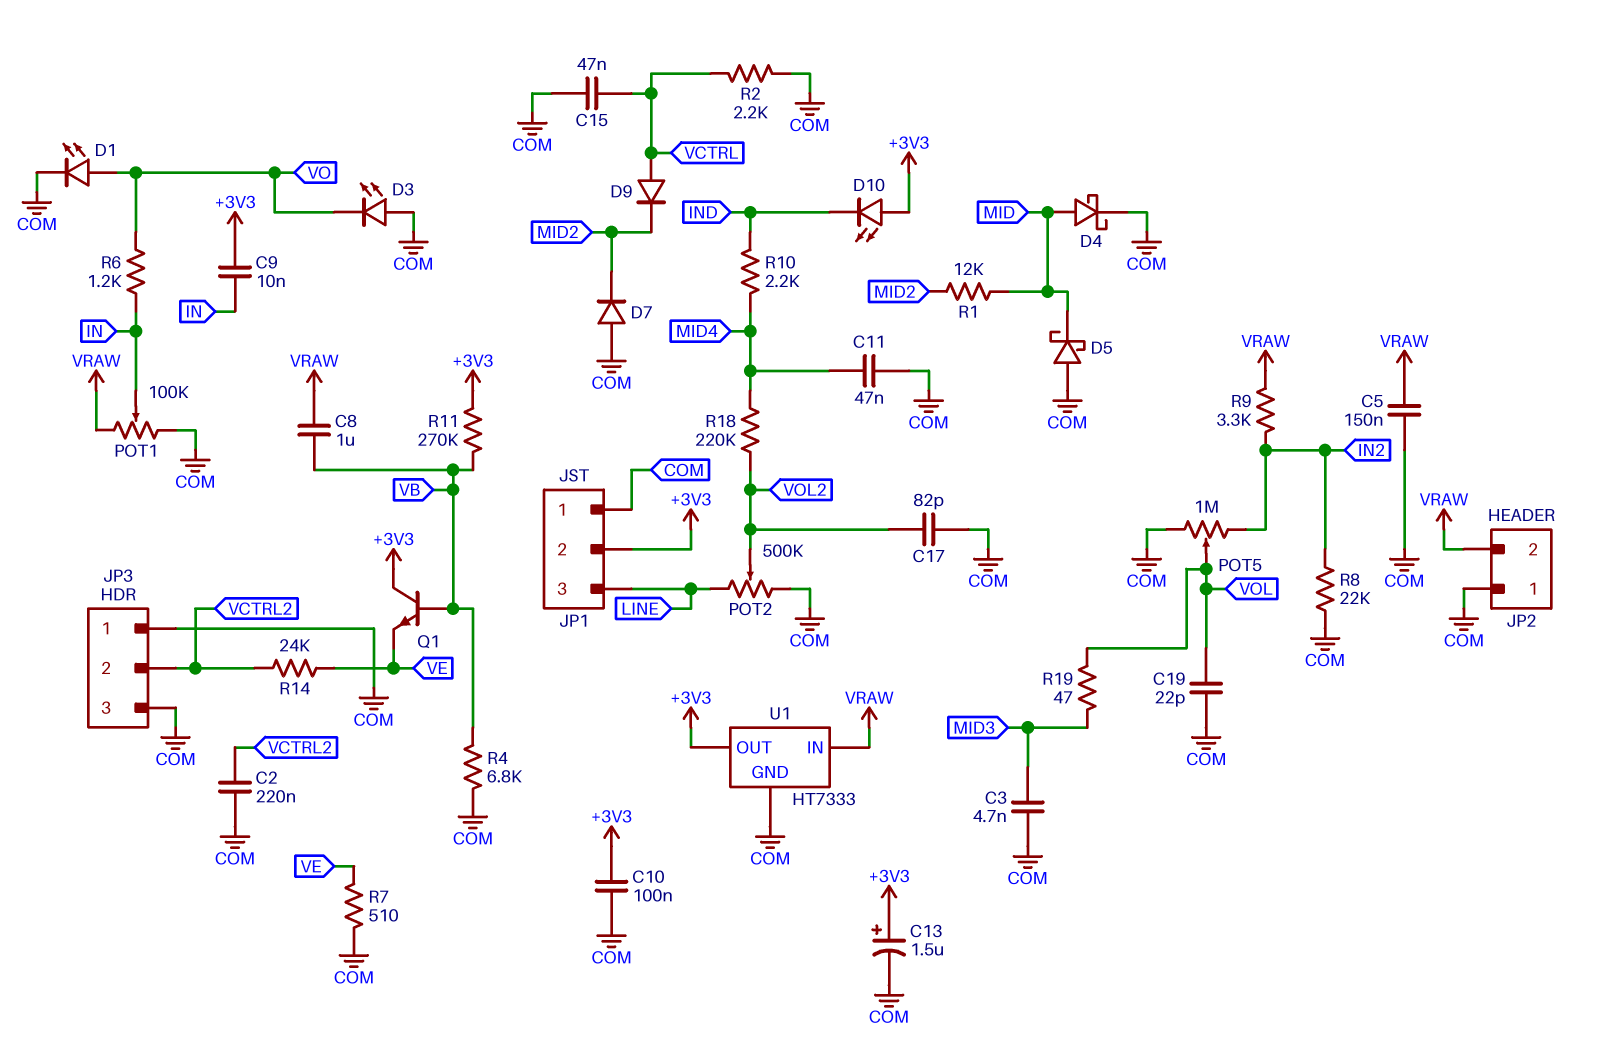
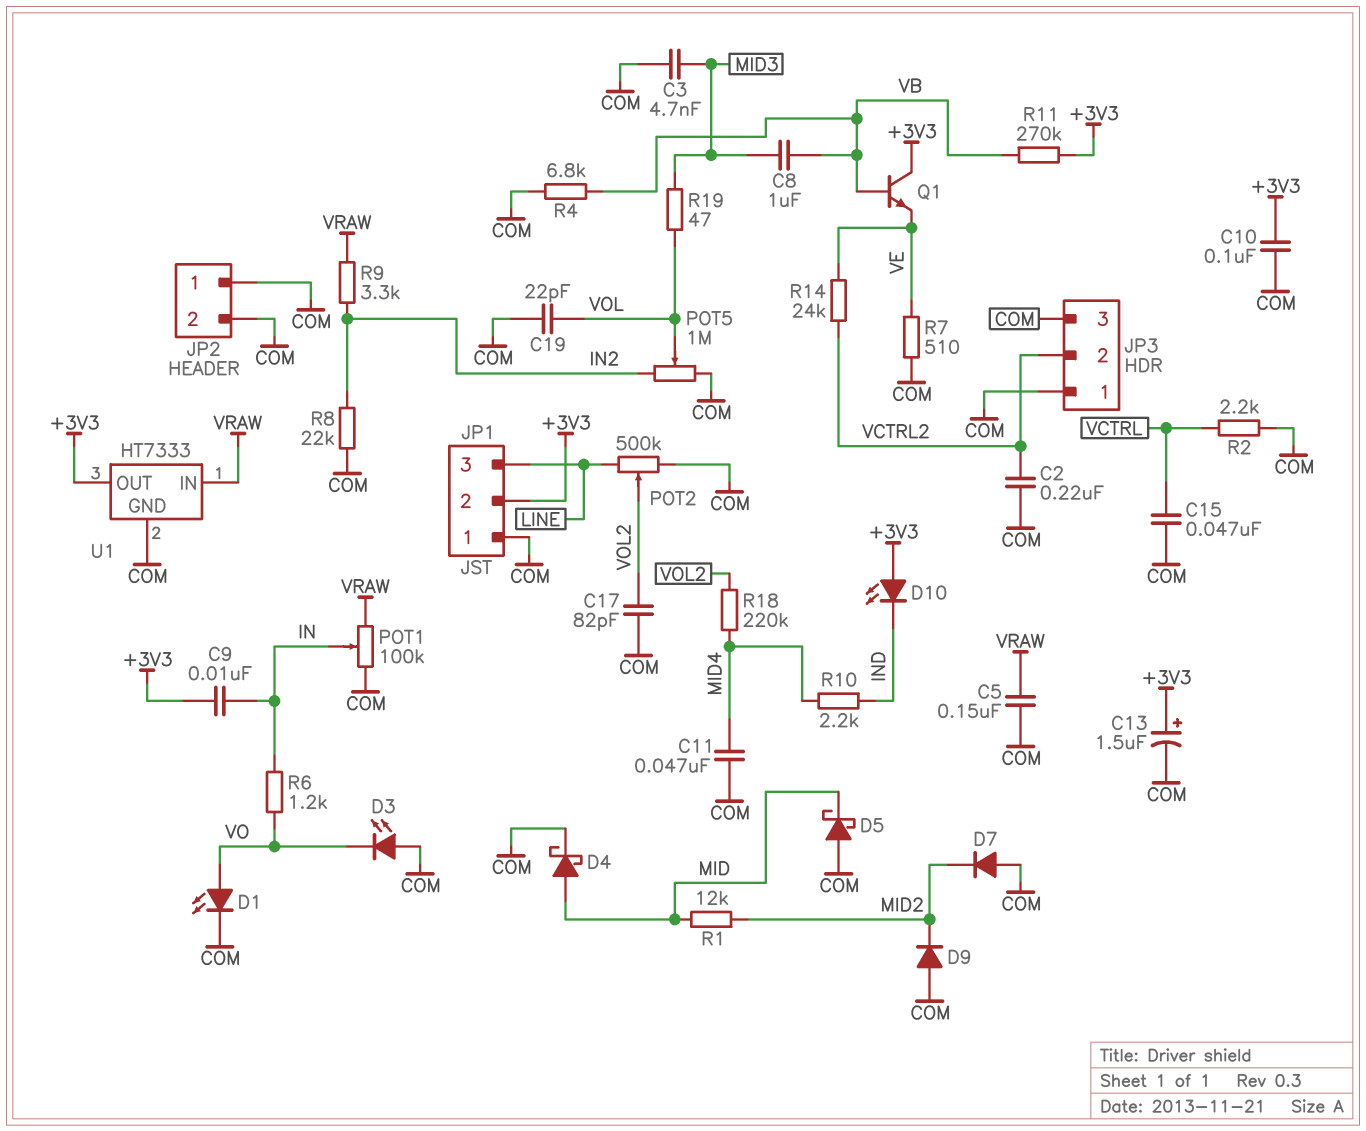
C8: 1uF (VB, VRAW) -> 1uF (MID3, VB)
D9: diode (A VCTRL, K MID2) -> diode (A COM, K MID2)
JP2 pin 2: VRAW -> COM

